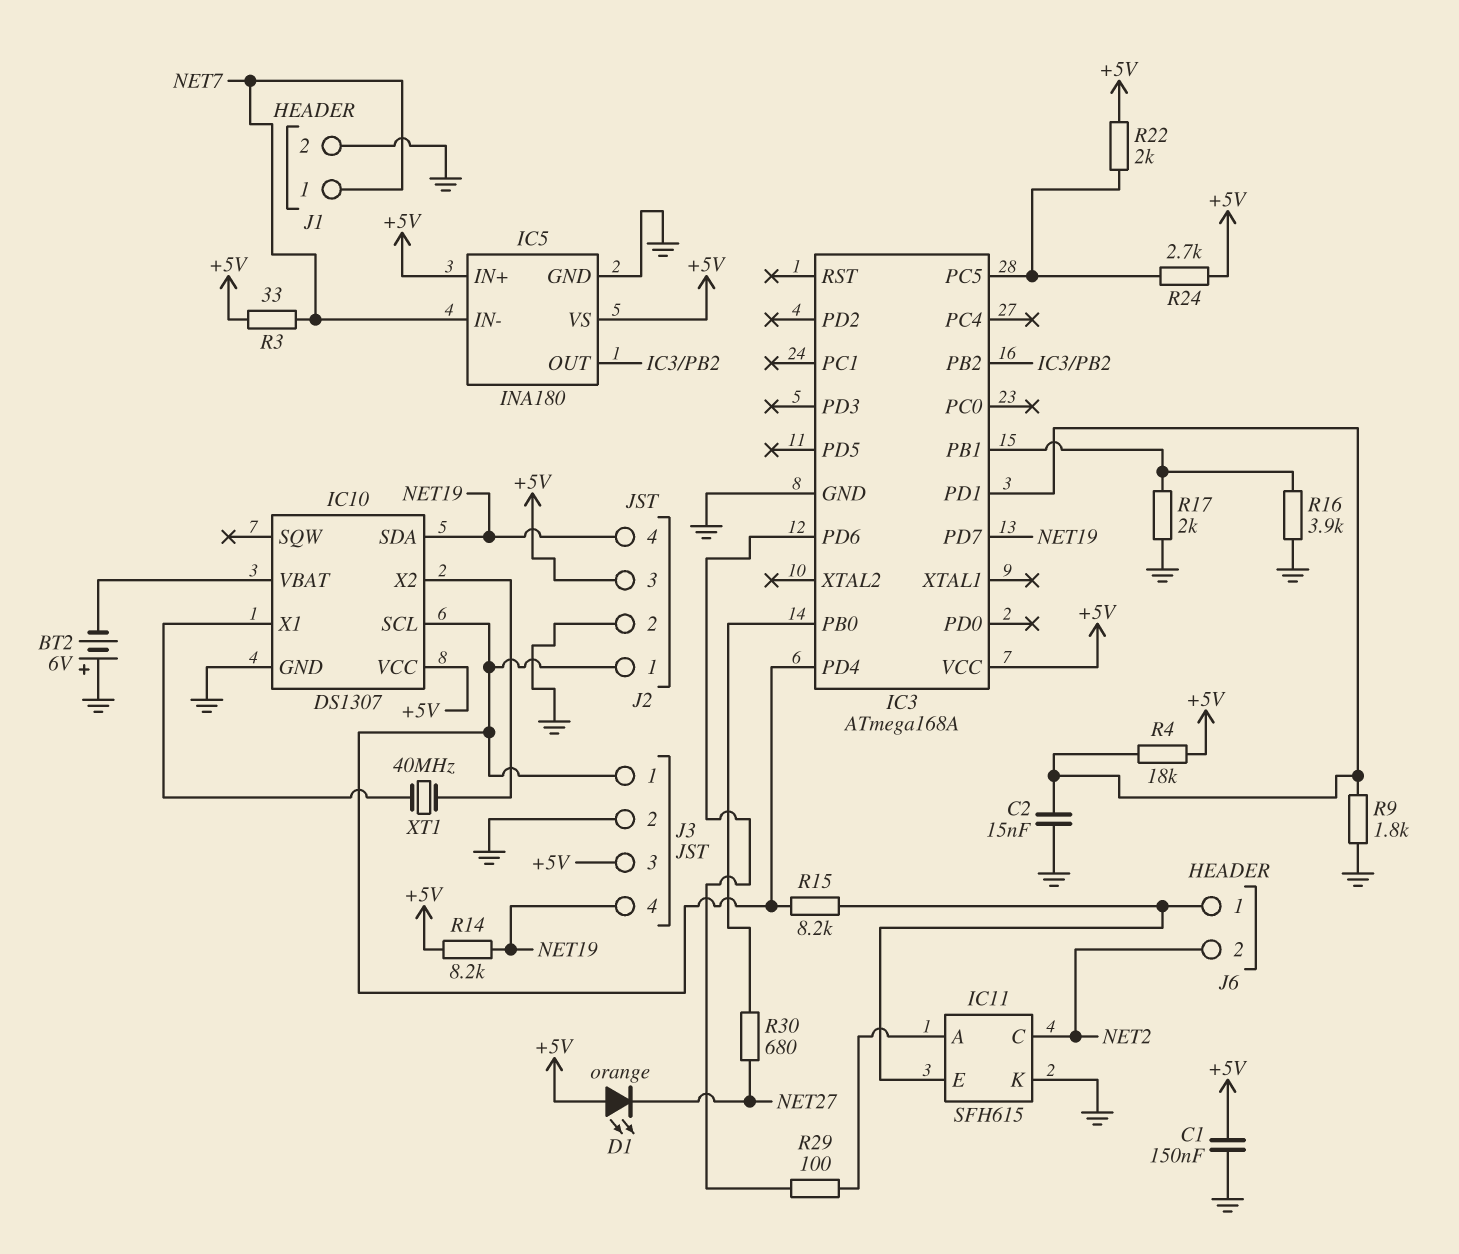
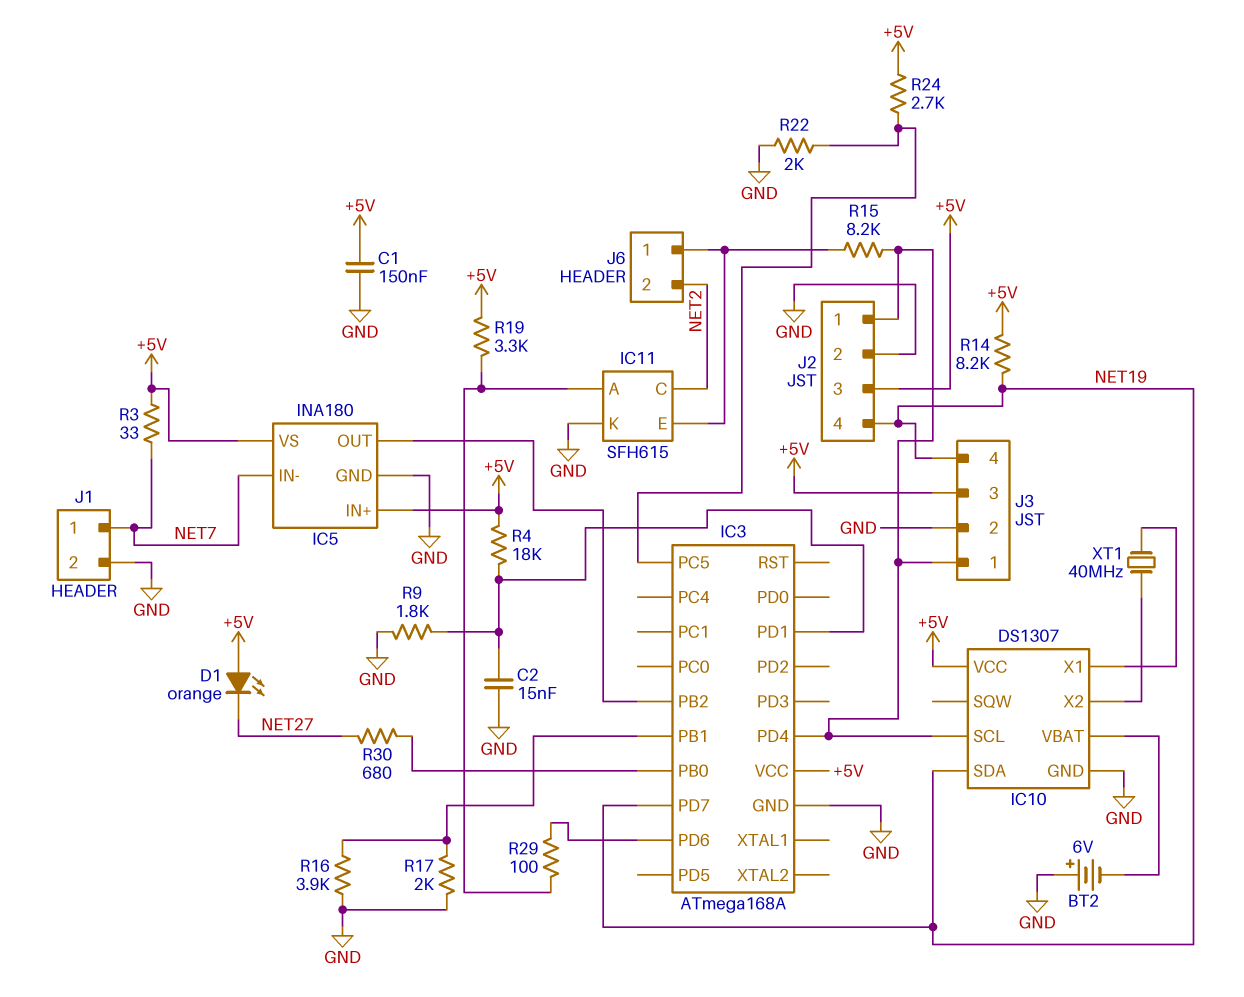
R19: none -> 3.3k (+5V, IC11/A)
R22: 2k (+5V, IC3/PC5) -> 2k (GND, IC3/PC5)

